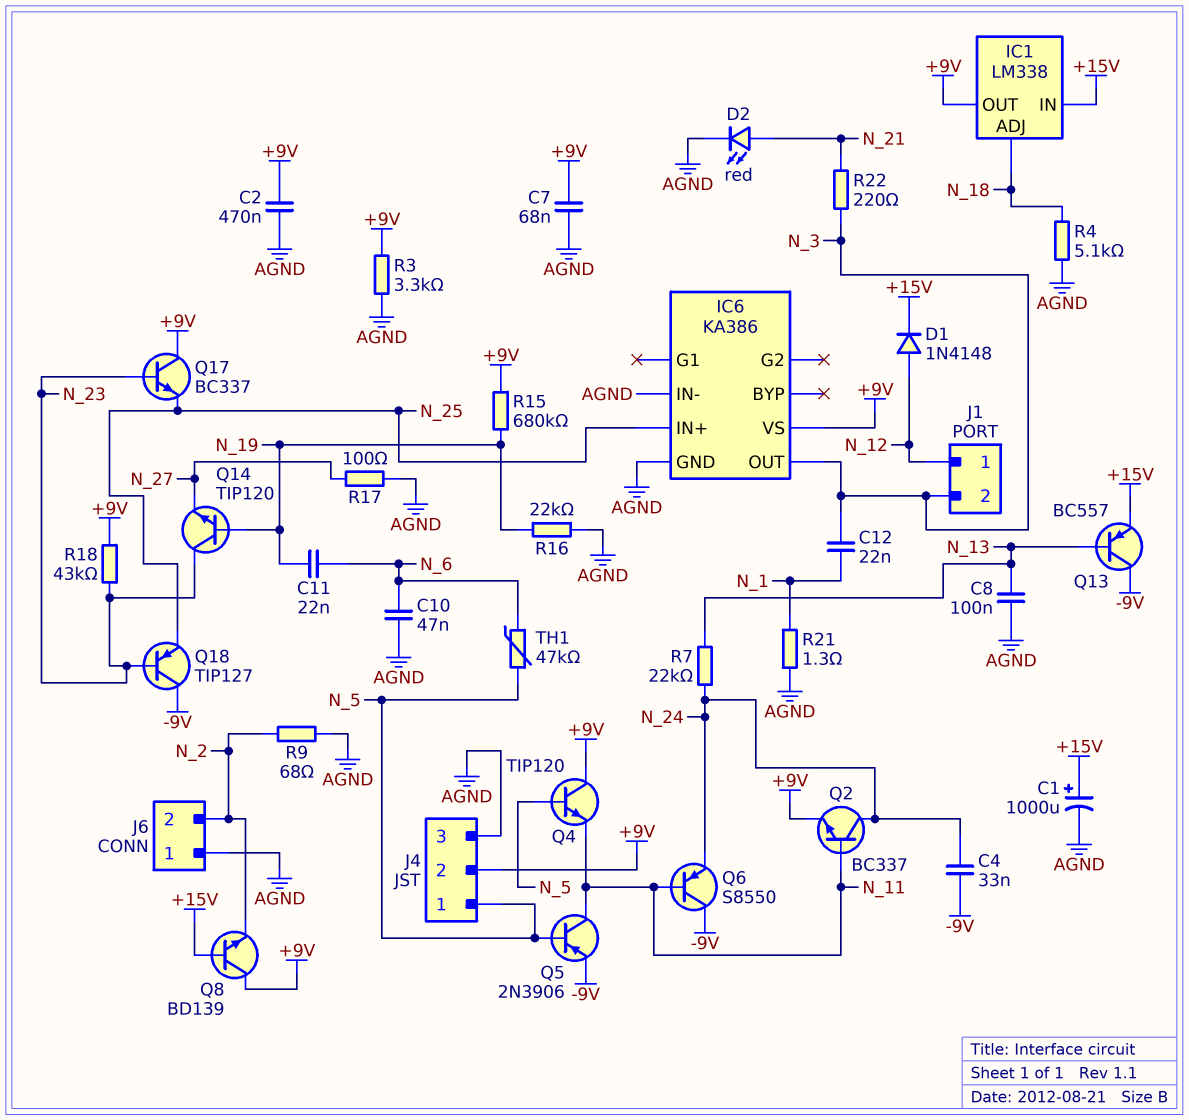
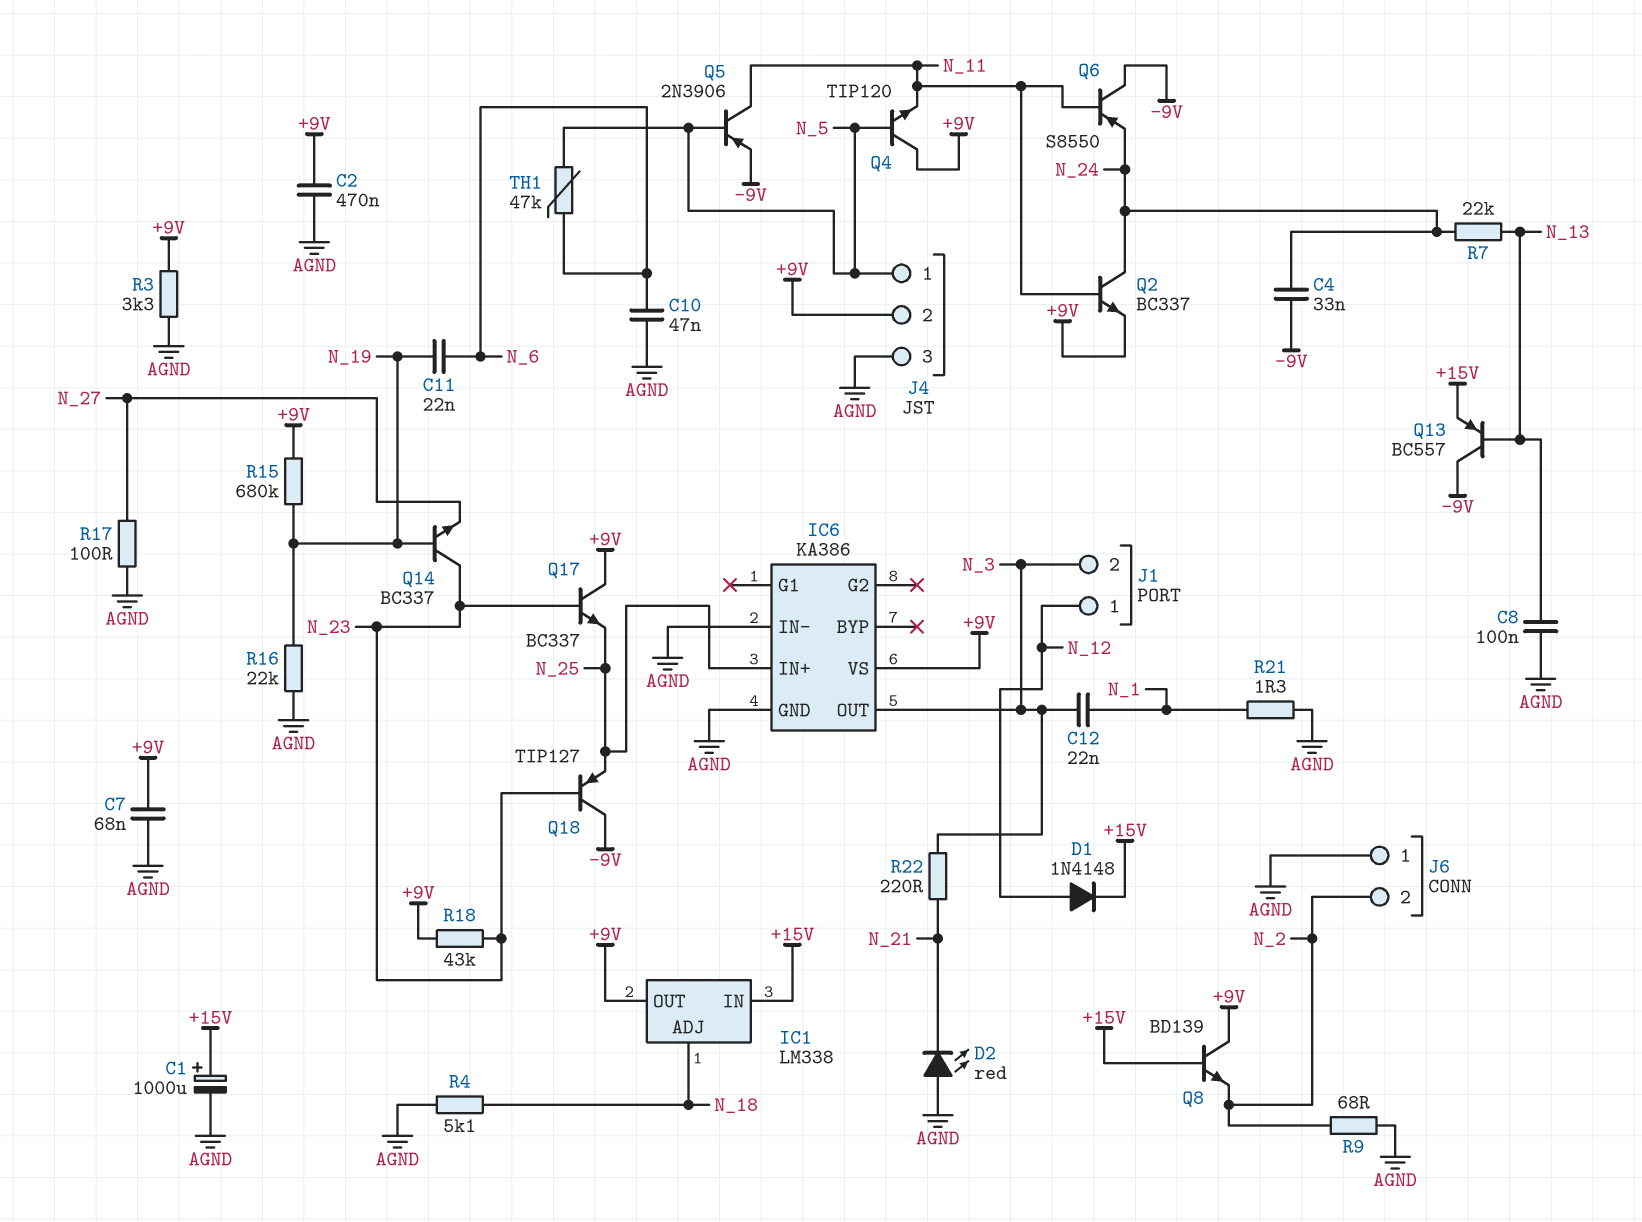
D2: LED red (A N_21, K AGND) -> LED red (A AGND, K N_21)
Q14: NPN TIP120 (B N_19, C N_23, E N_27) -> NPN BC337 (B N_19, C N_23, E N_27)

